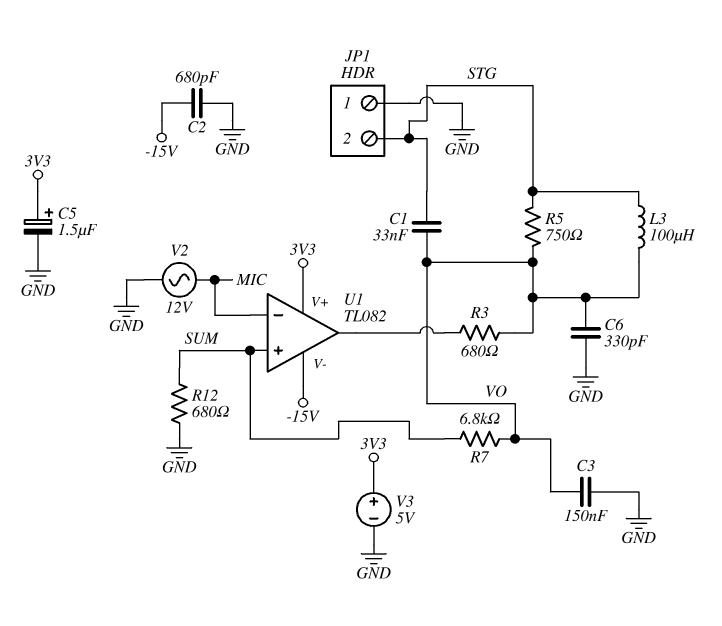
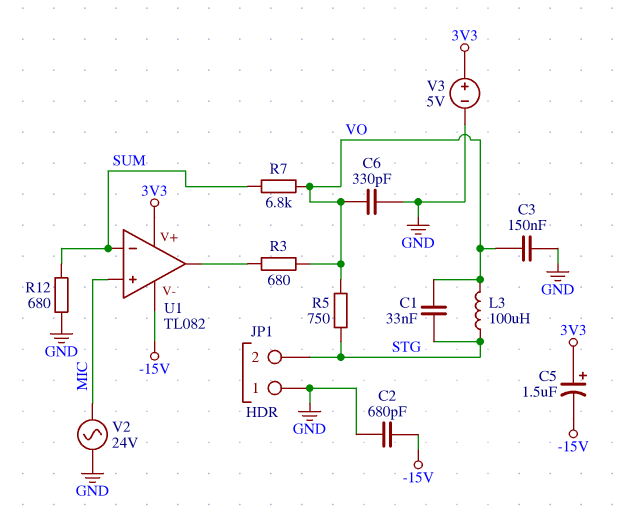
C5: 1.5uF (plus 3V3, minus GND) -> 1.5uF (plus 3V3, minus -15V)
U1 pin in+: SUM -> MIC
U1 pin in-: MIC -> SUM
V2: AC 12V (GND, MIC) -> AC 24V (GND, MIC)

